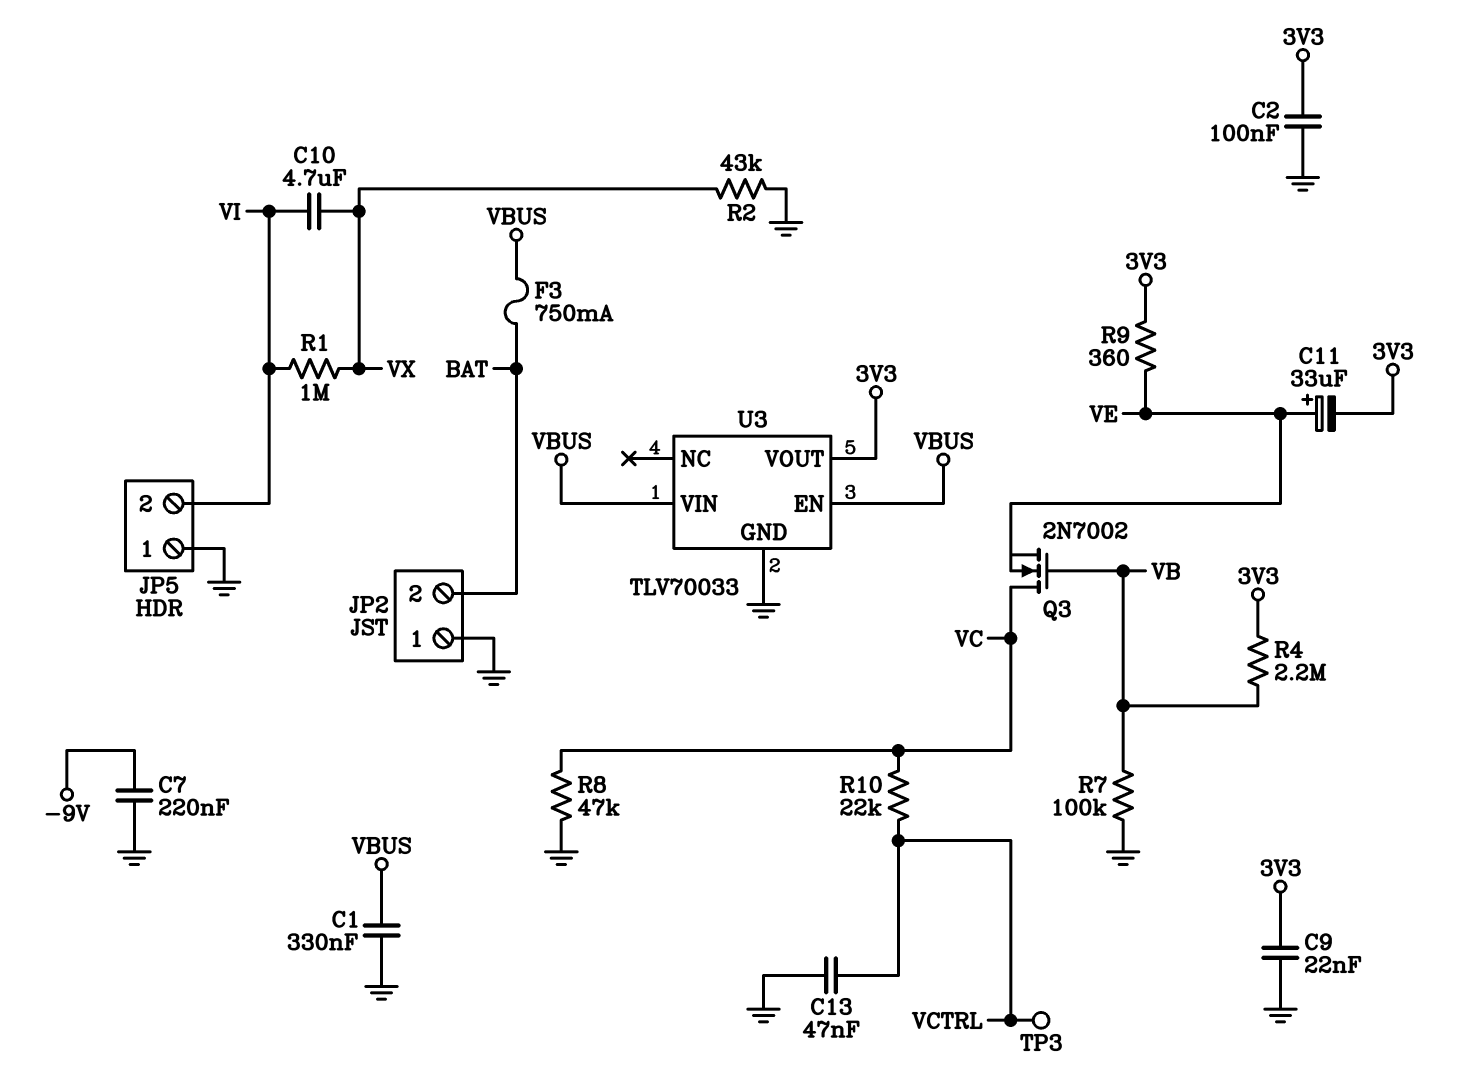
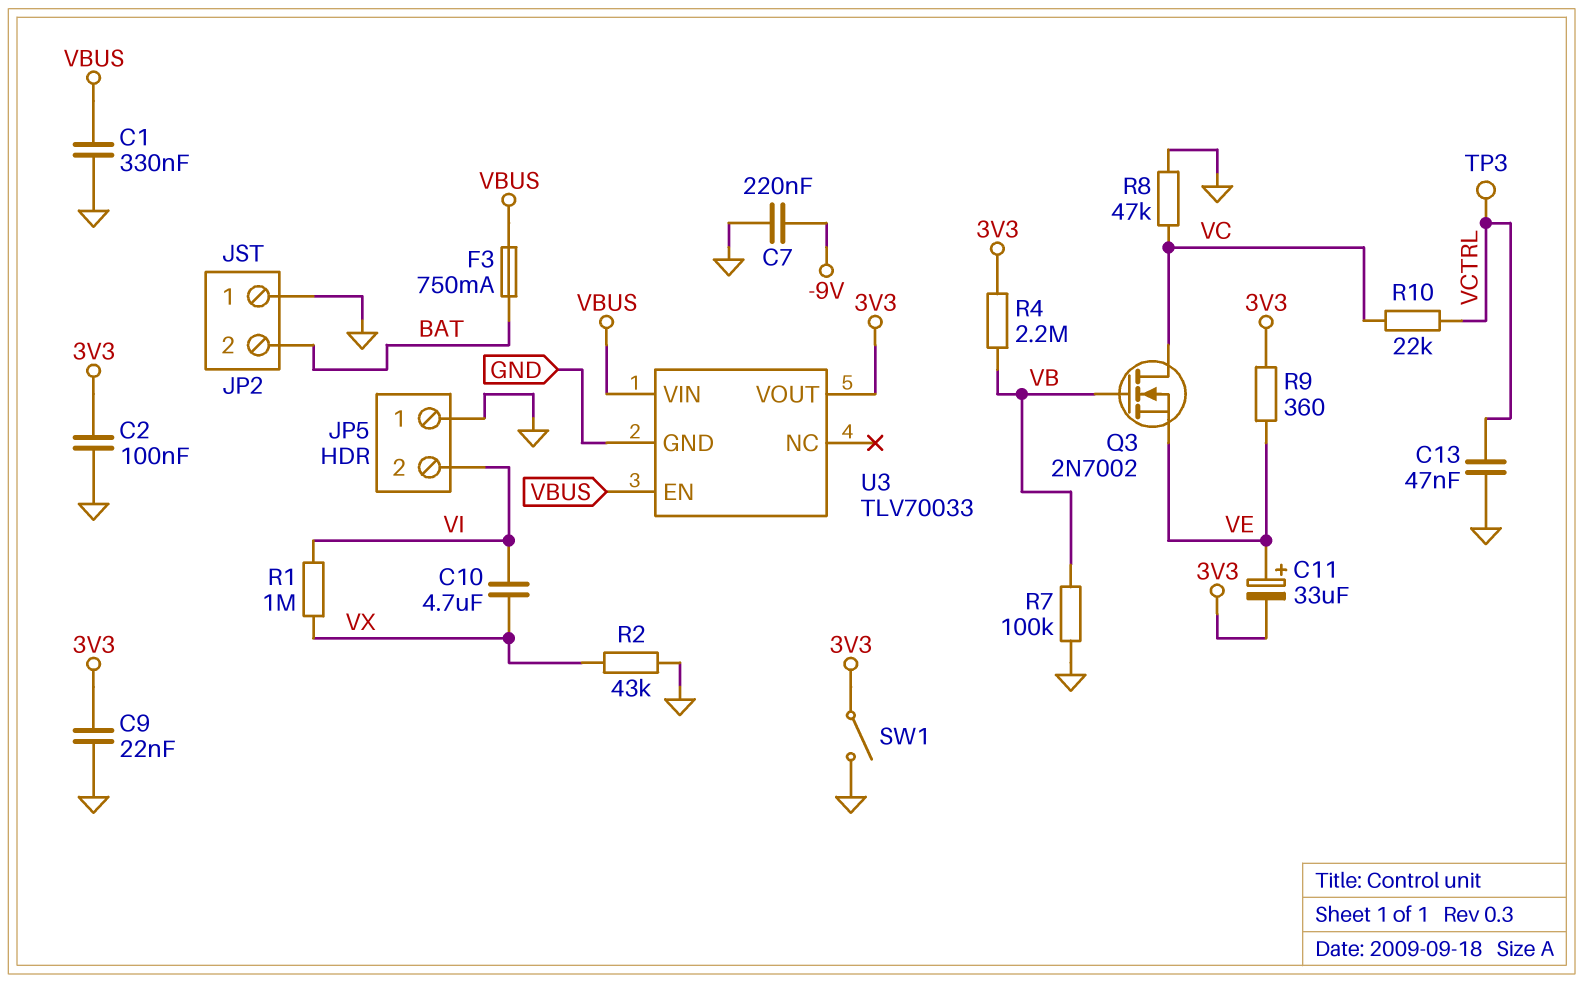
SW1: none -> switch (3V3, GND)

